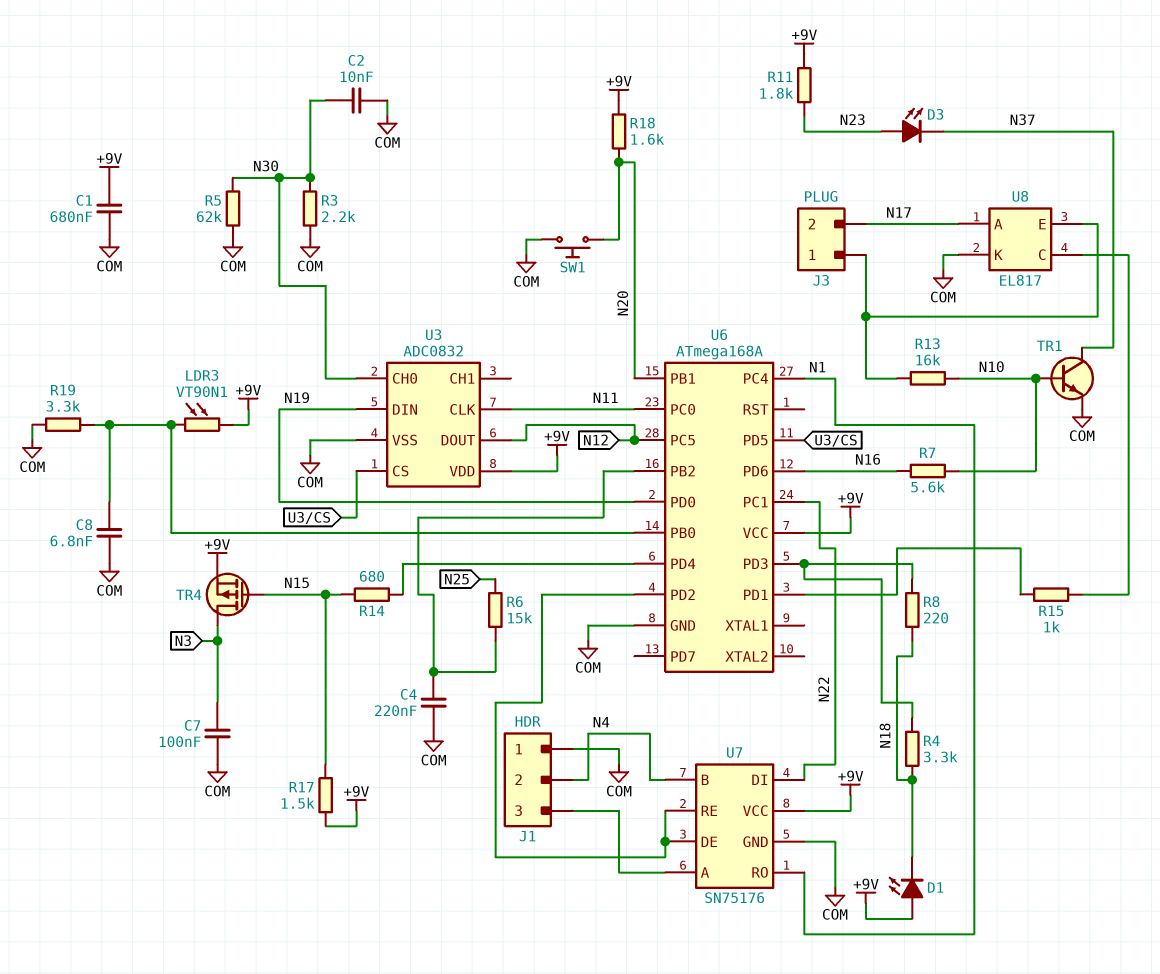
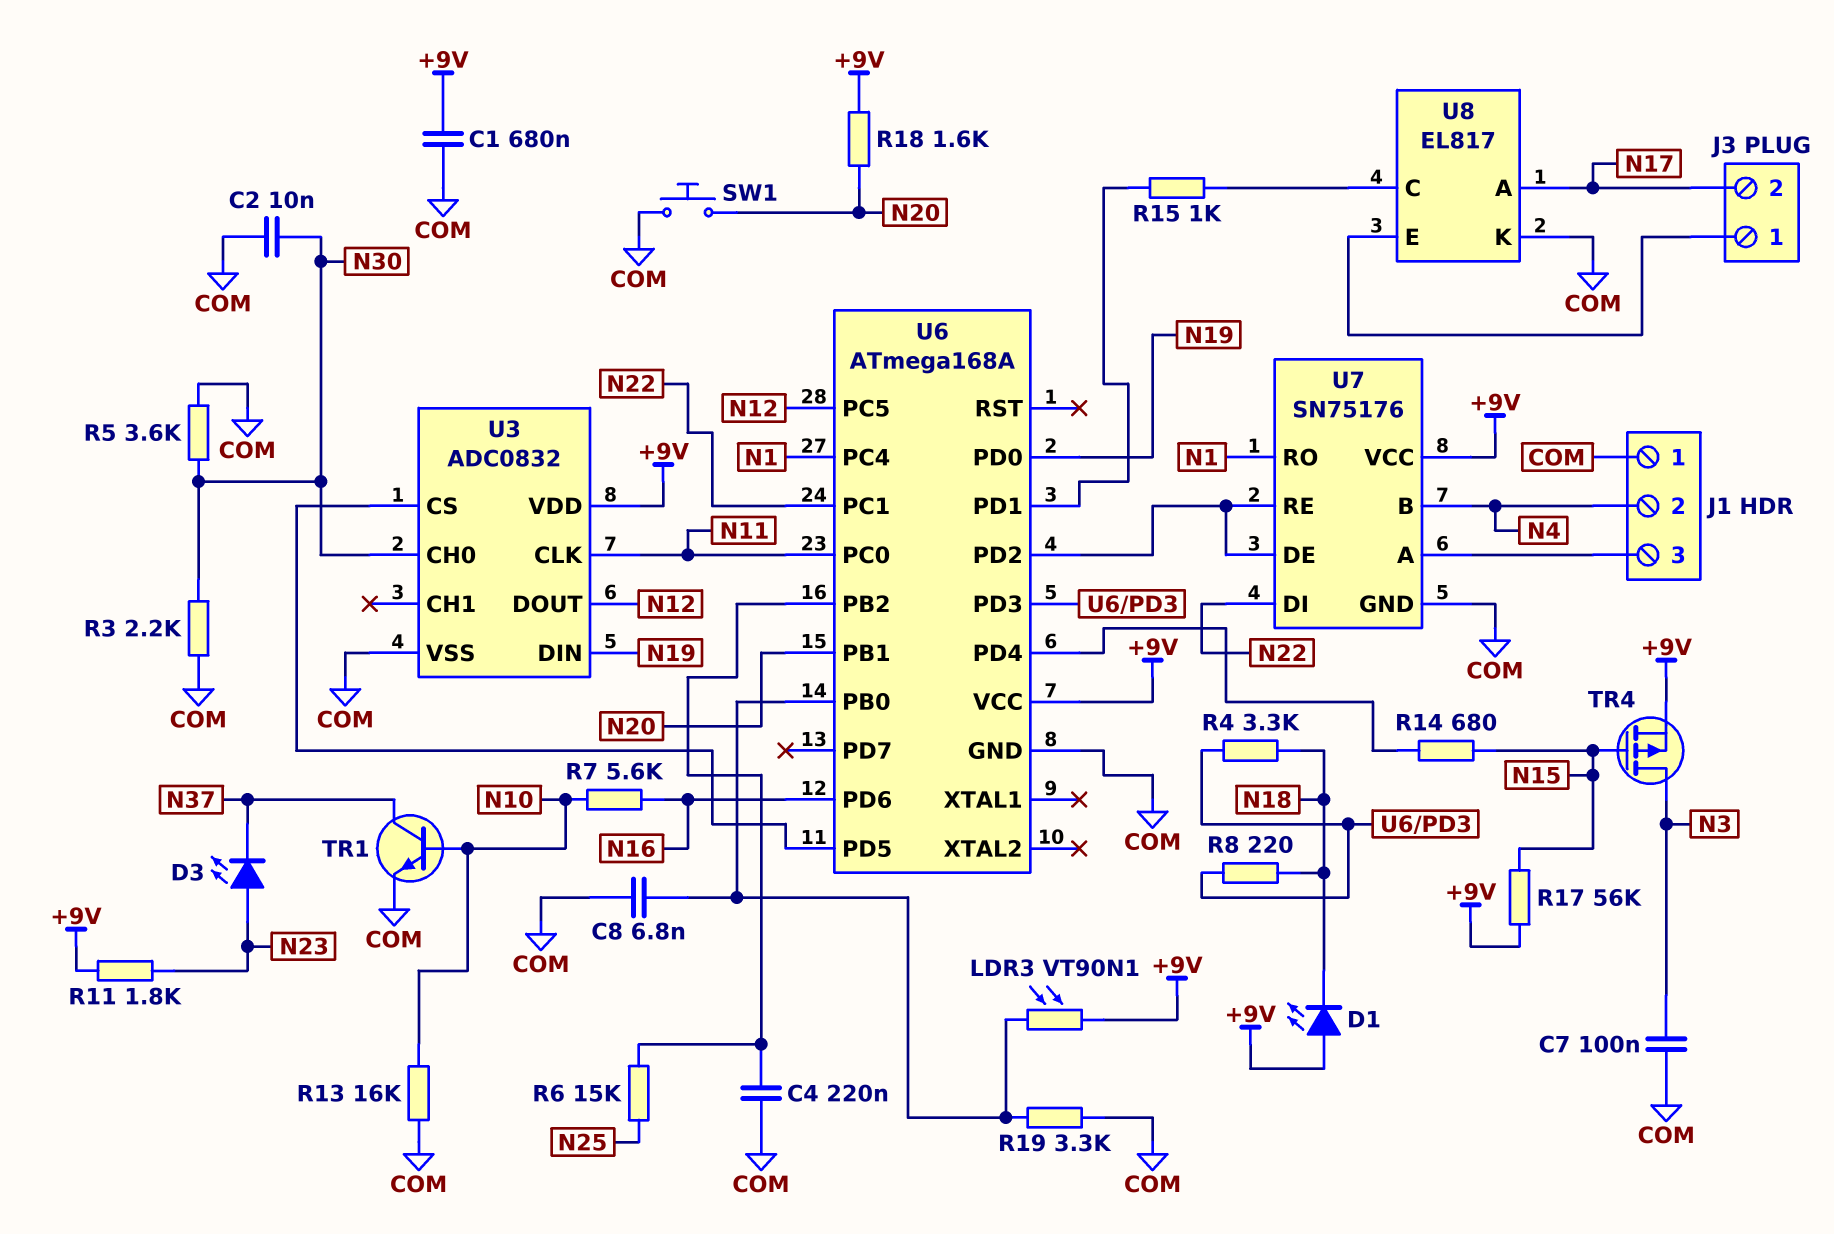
R5: 62k (COM, N30) -> 3.6k (COM, N30)
R13: 16k (J3/1, N10) -> 16k (COM, N10)
R17: 1.5k (+9V, N15) -> 56k (+9V, N15)

